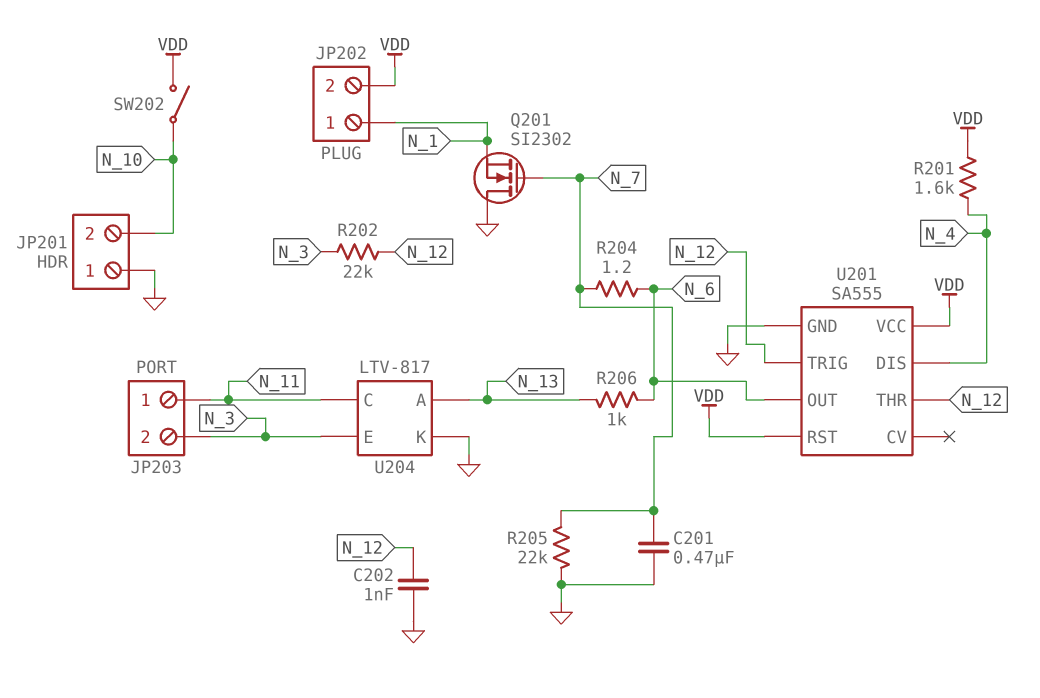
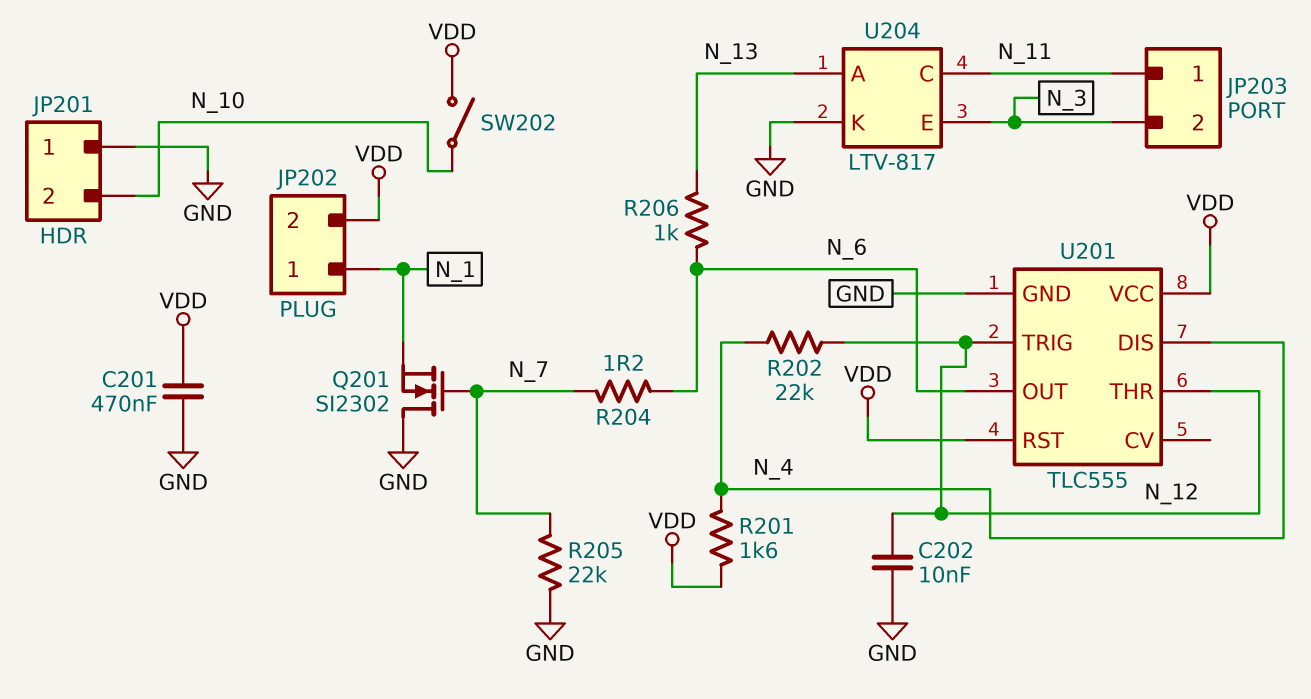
C201: 470nF (GND, N_7) -> 470nF (GND, VDD)
C202: 1nF (GND, N_12) -> 10nF (GND, N_12)
R202: 22k (N_3, N_12) -> 22k (N_4, N_12)
U201: SA555 -> TLC555

